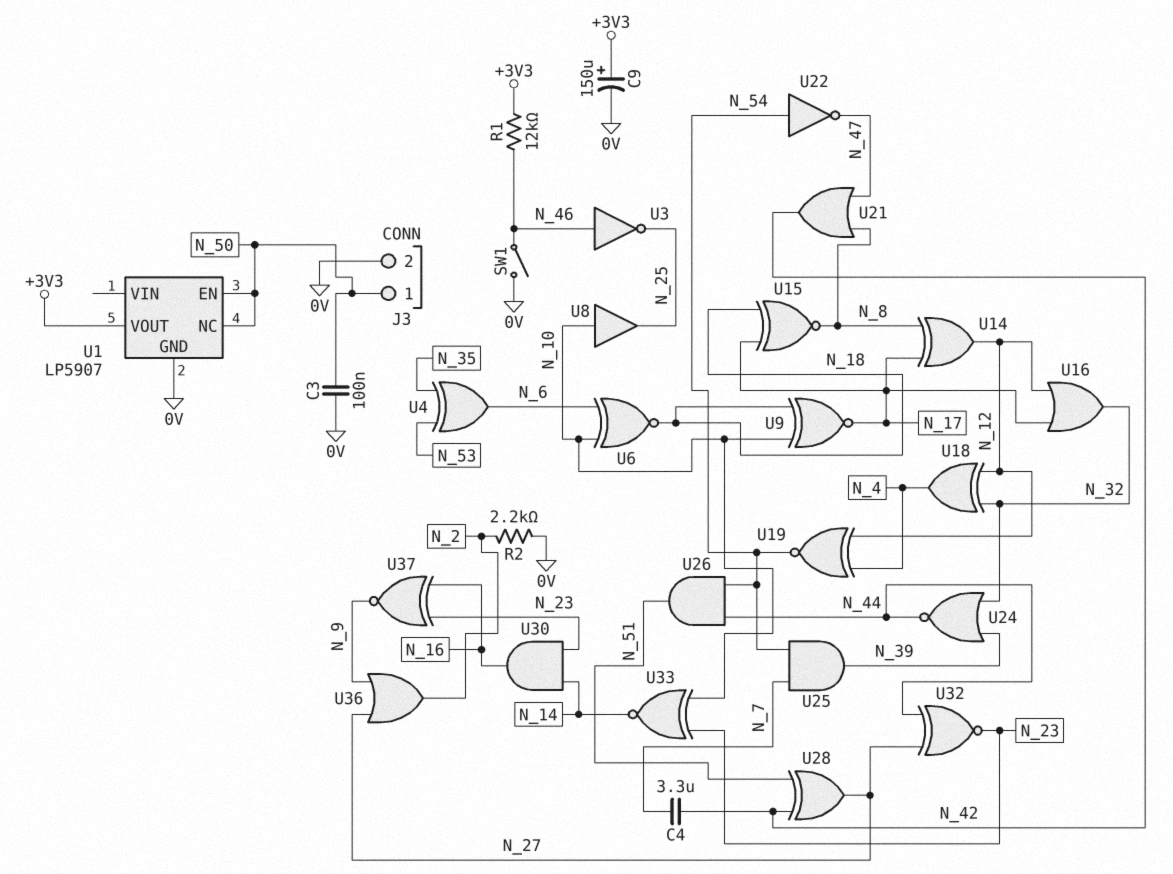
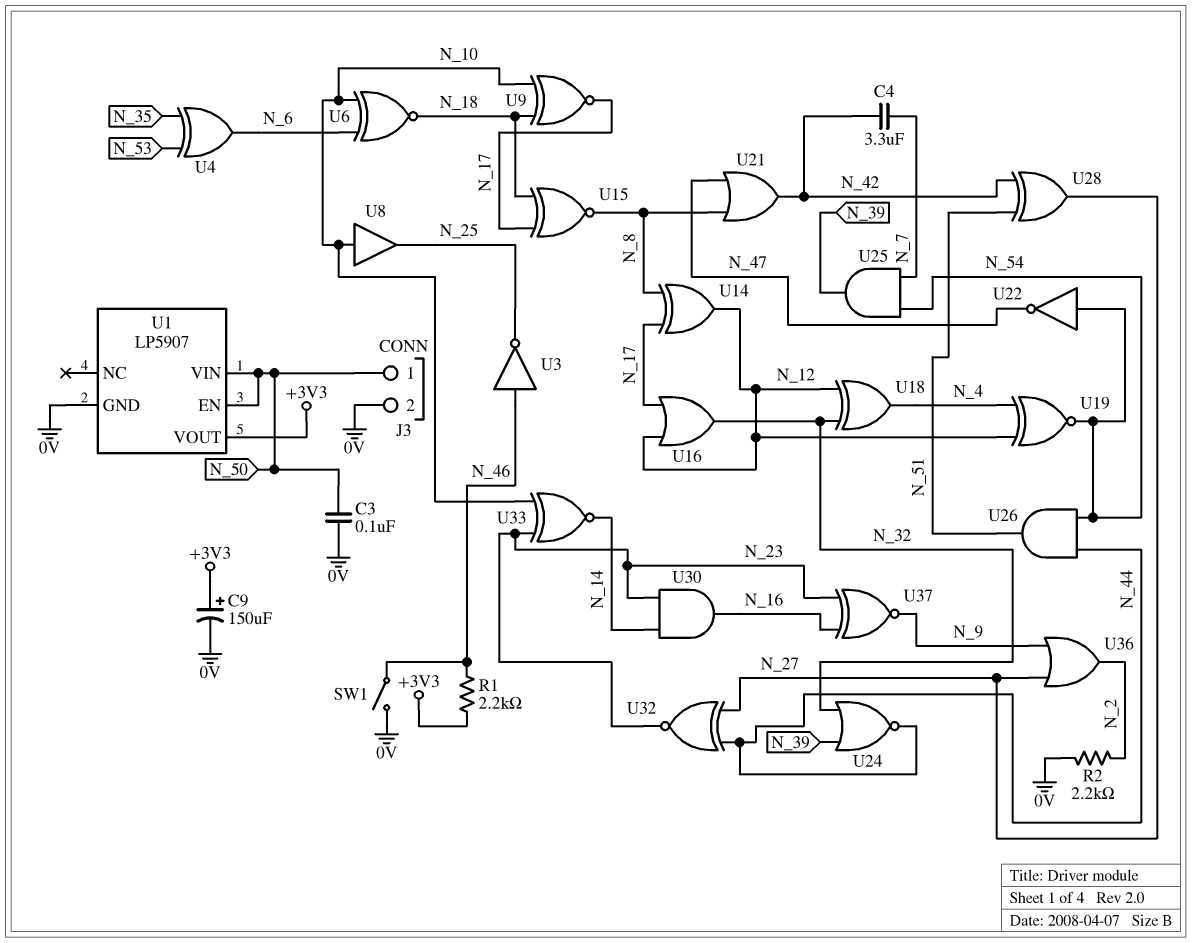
R1: 12k (+3V3, N_46) -> 2.2k (+3V3, N_46)
U1 pin NC: N_50 -> none
U1 pin VIN: none -> N_50

